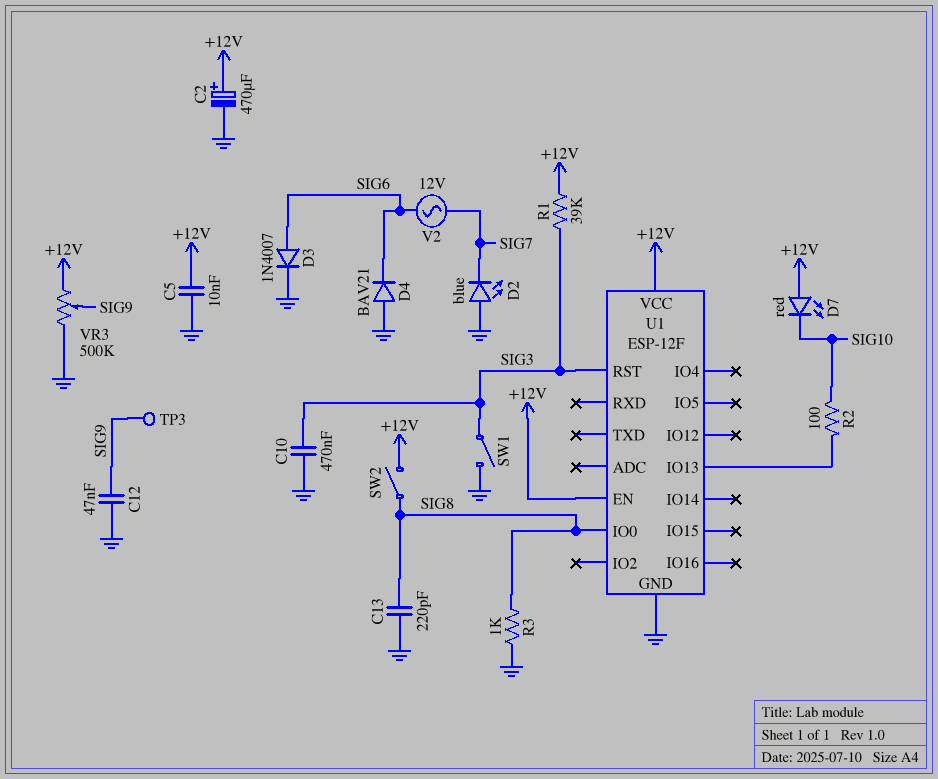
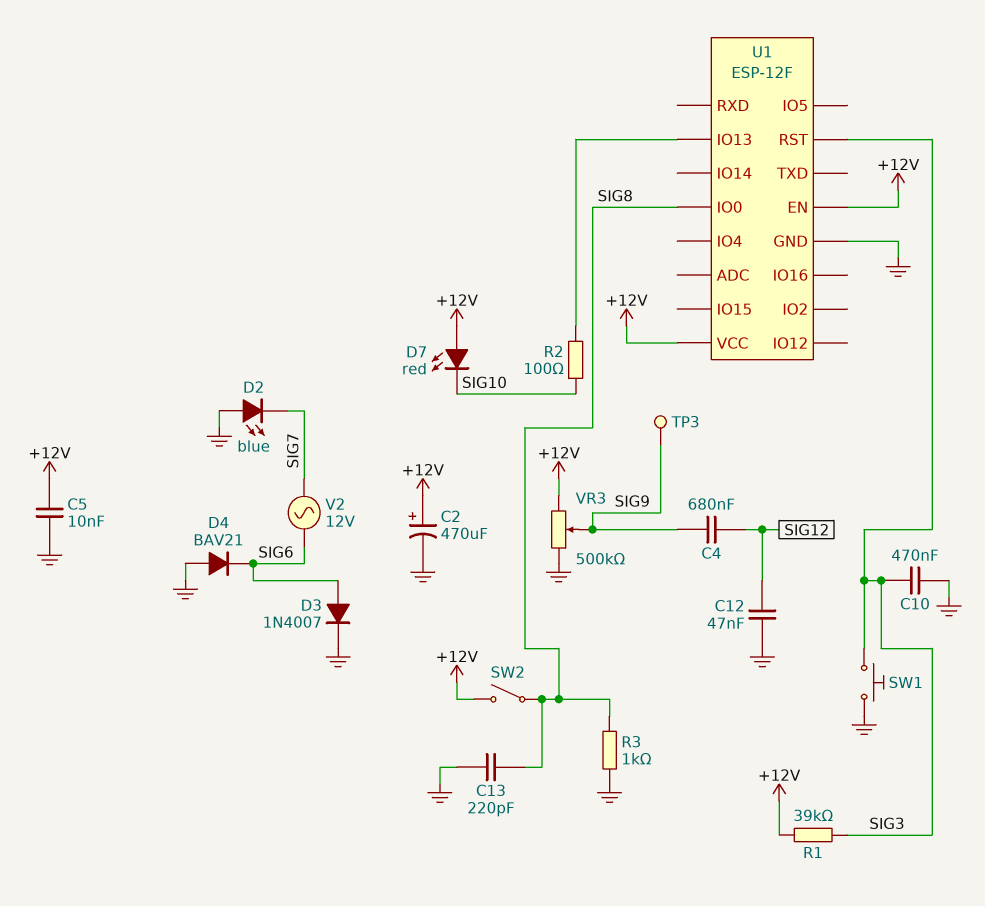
C4: none -> 680nF (SIG9, SIG12)
C12: 47nF (GND, SIG9) -> 47nF (GND, SIG12)
SW1: switch (GND, SIG3) -> button (GND, SIG3)

